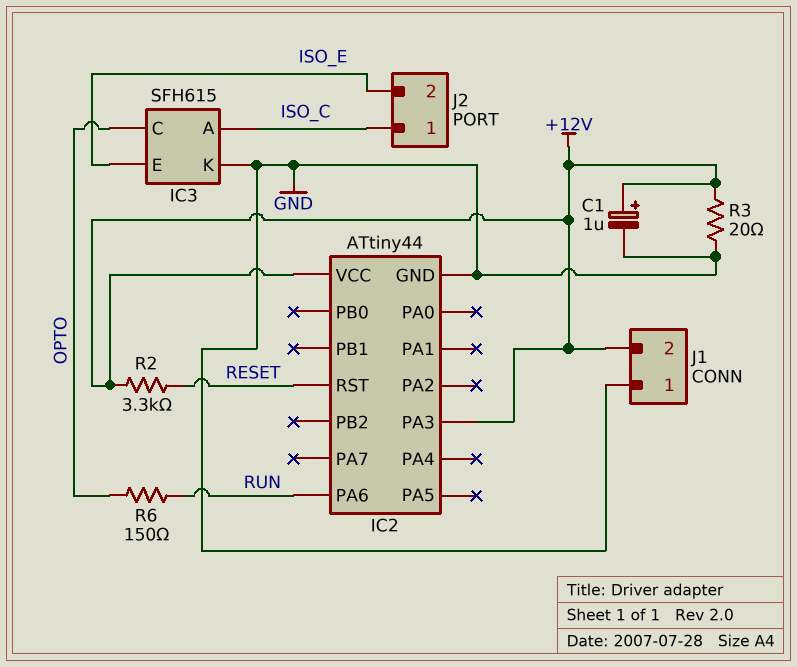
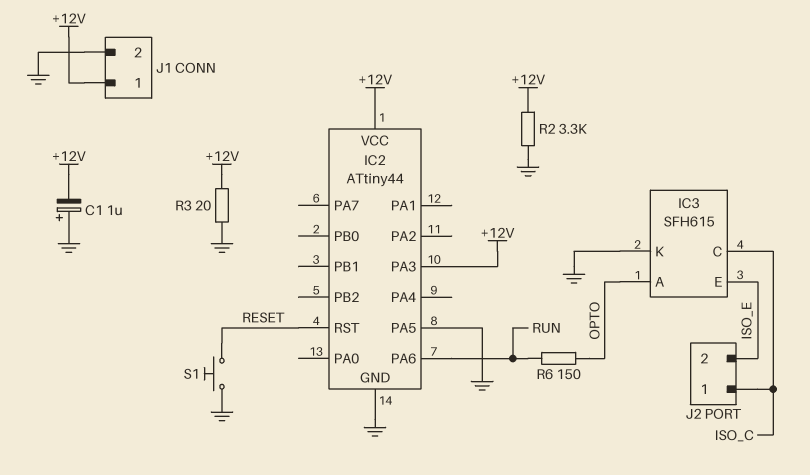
C1: 1uF (plus +12V, minus GND) -> 1uF (plus GND, minus +12V)
IC2 pin PA5: none -> GND
IC3 pin A: ISO_C -> OPTO
IC3 pin C: OPTO -> ISO_C
J1 pin 1: GND -> +12V
J1 pin 2: +12V -> GND
R2: 3.3k (+12V, RESET) -> 3.3k (+12V, GND)
S1: none -> button (GND, RESET)

